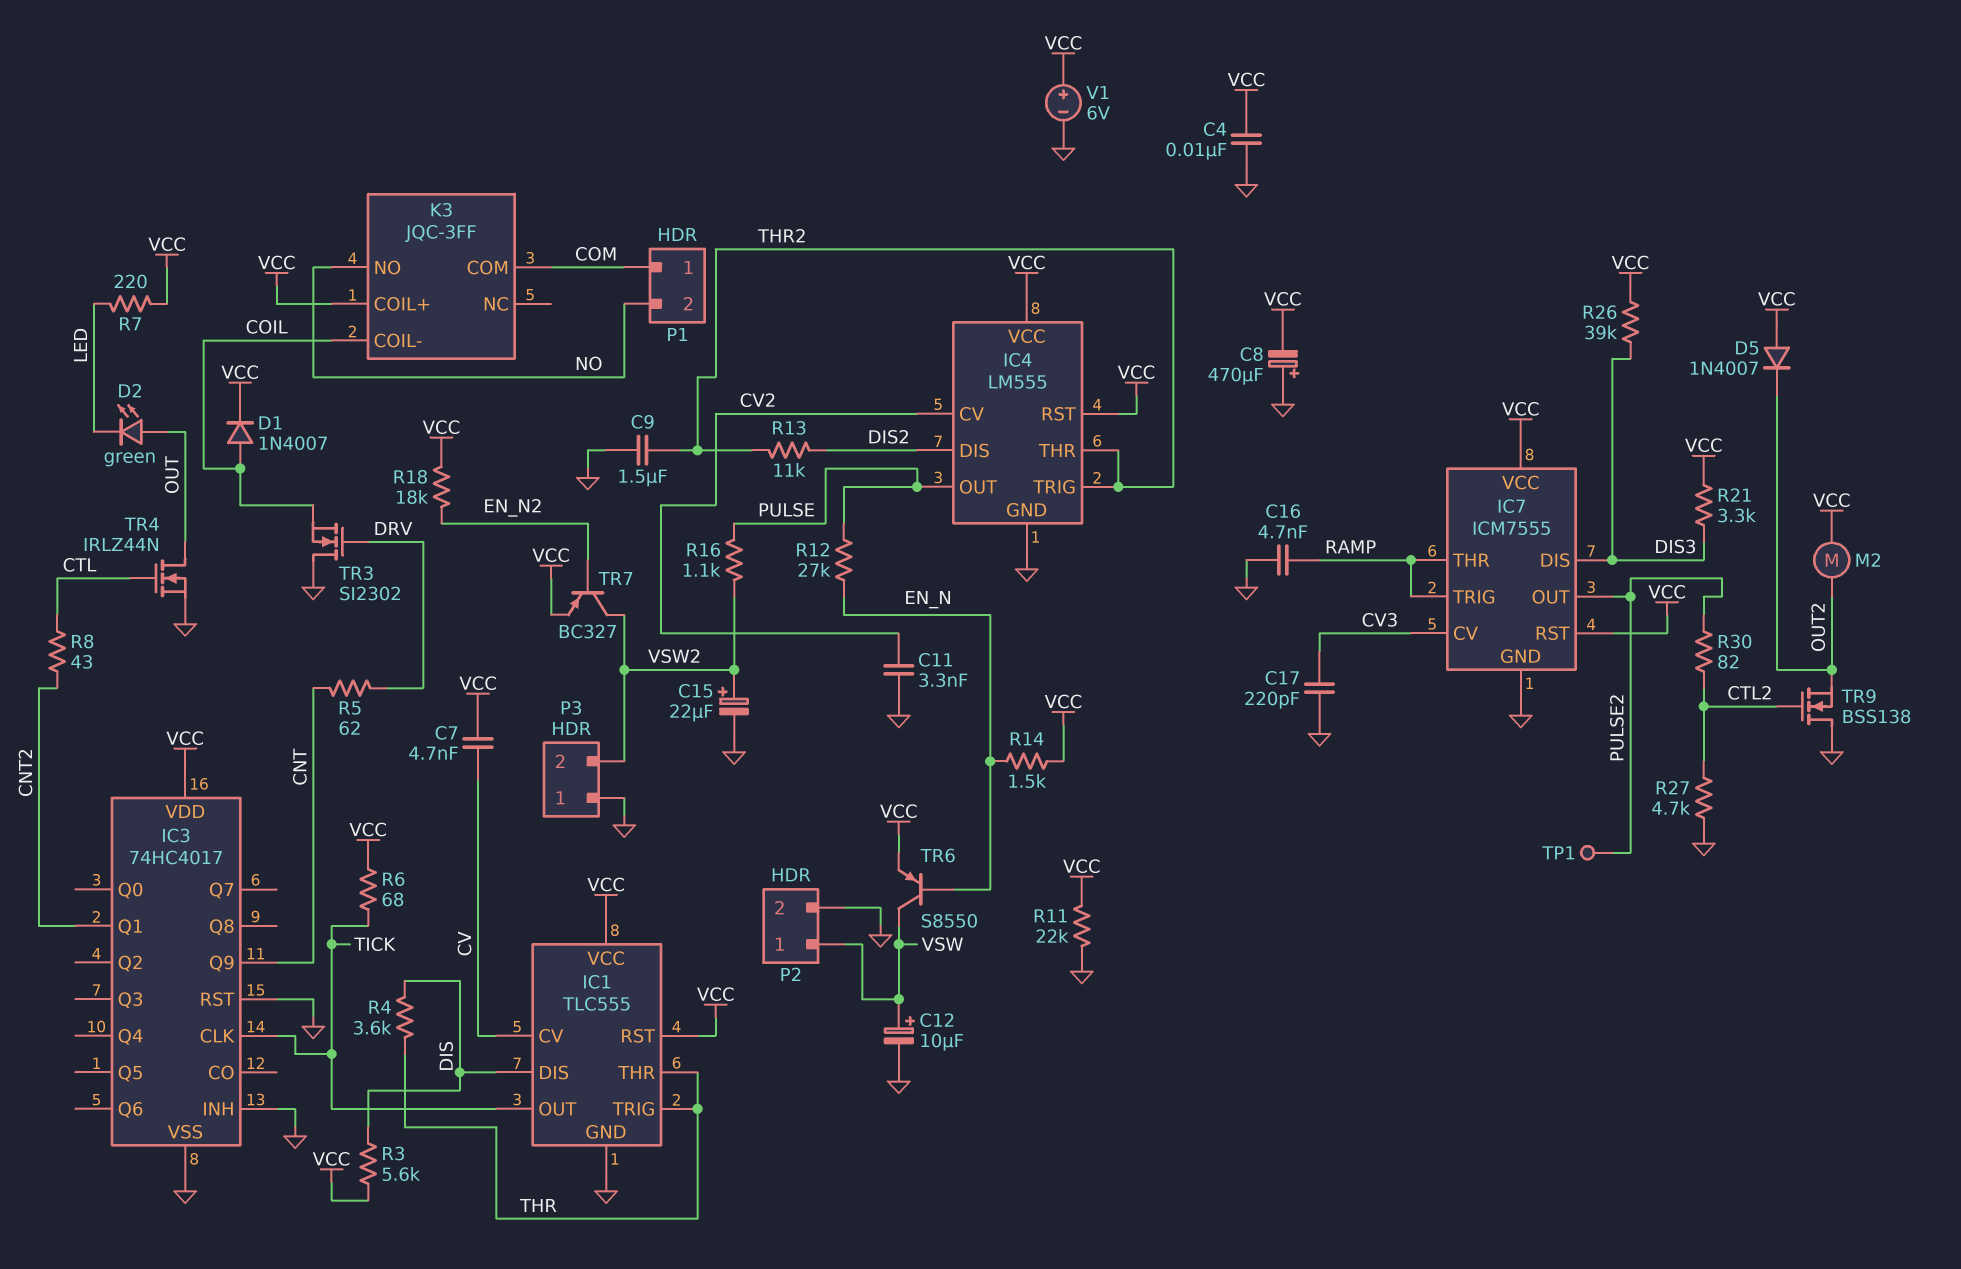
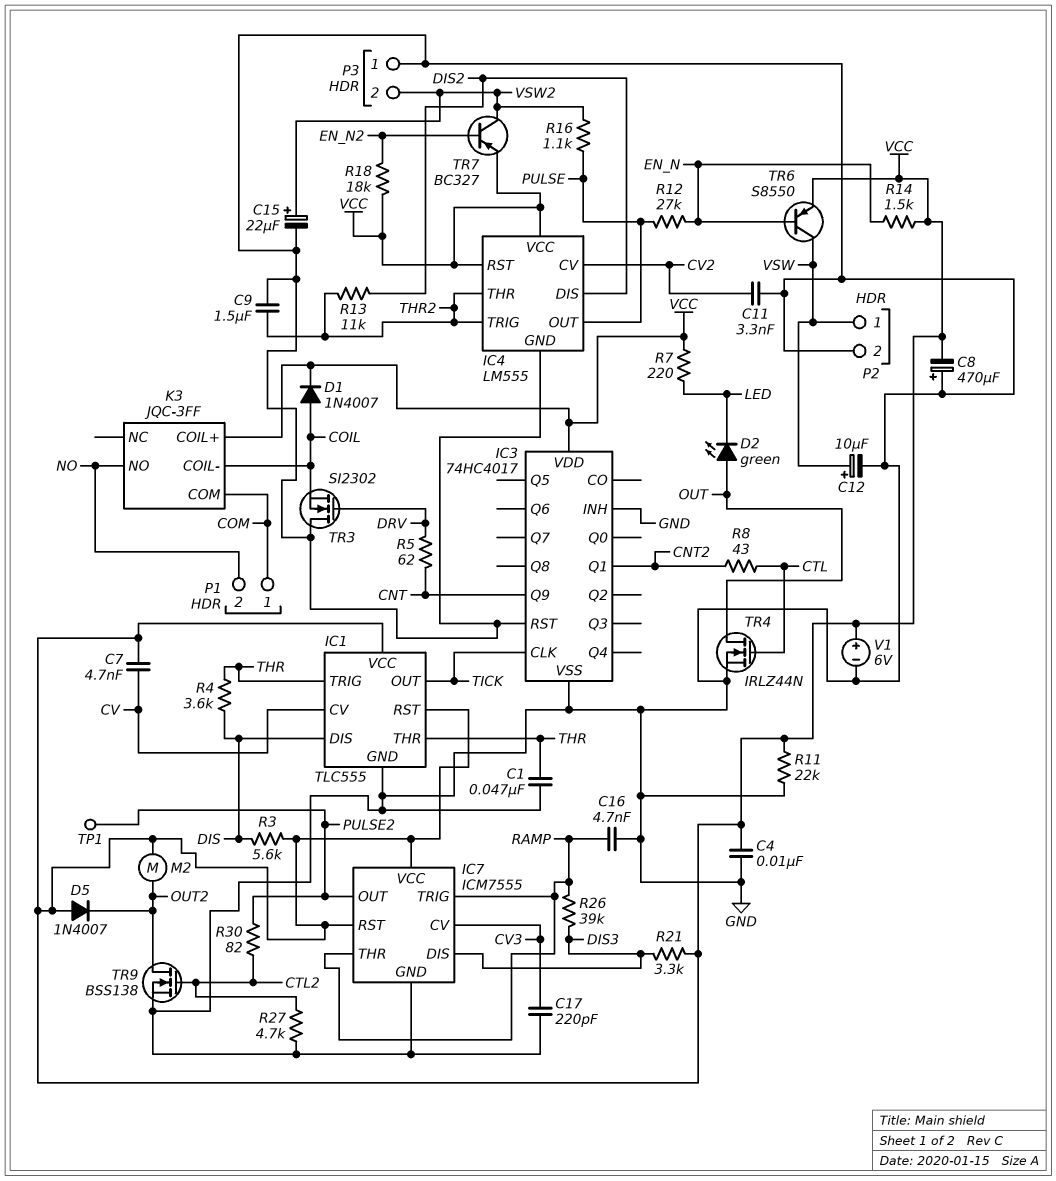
C1: none -> 47nF (GND, THR)
R6: 68 (TICK, VCC) -> none
R26: 39k (DIS3, VCC) -> 39k (DIS3, RAMP)
TR9: NMOS BSS138 (G CTL2, D GND, S OUT2) -> NMOS BSS138 (G CTL2, D OUT2, S GND)

